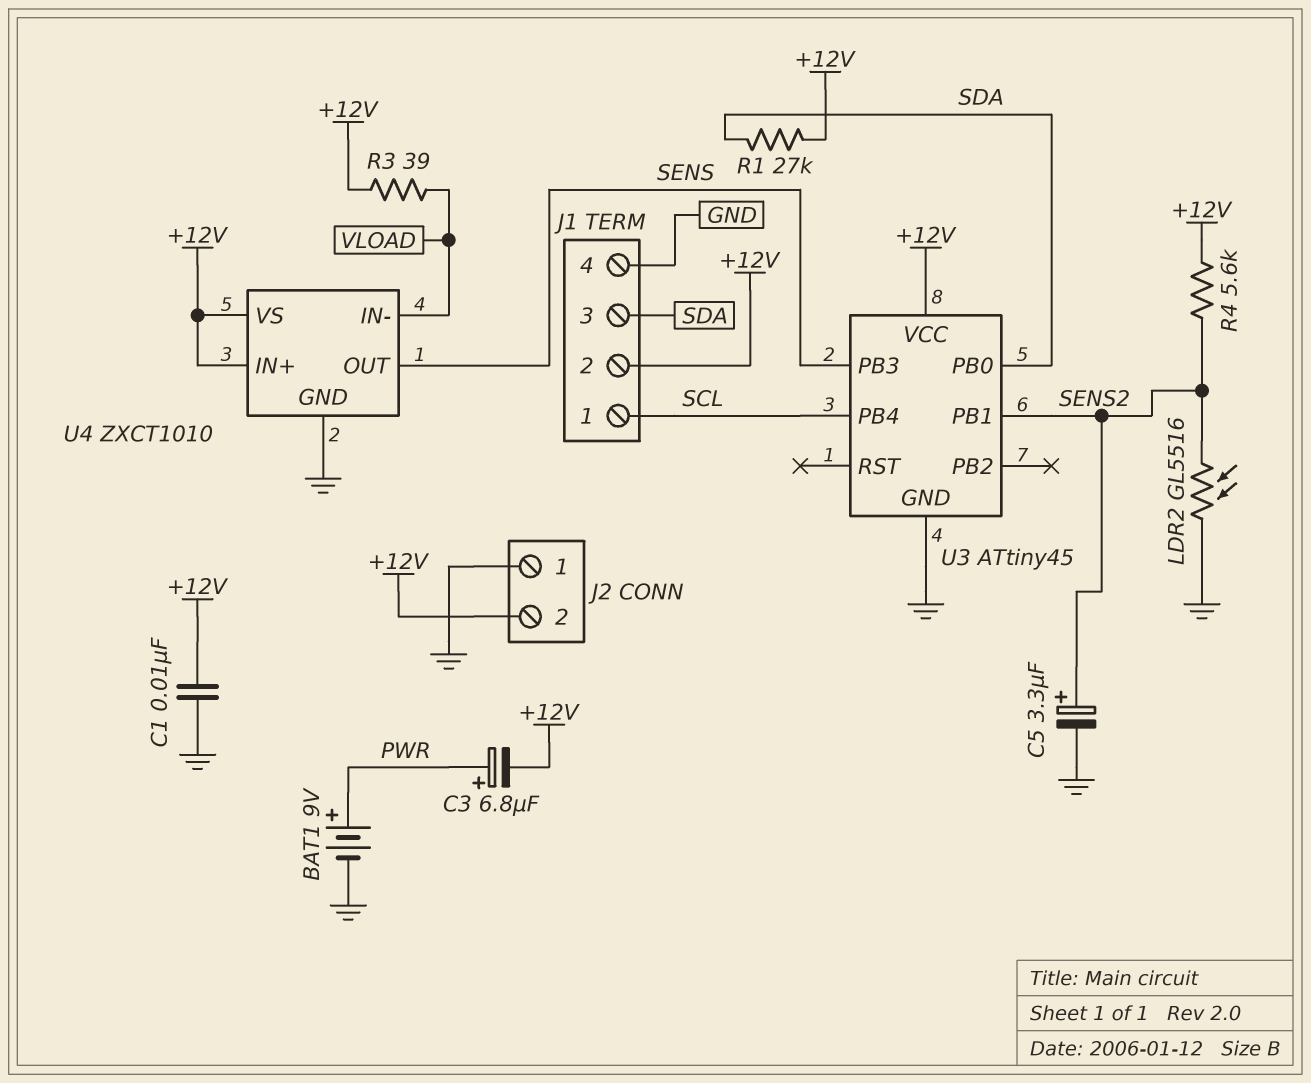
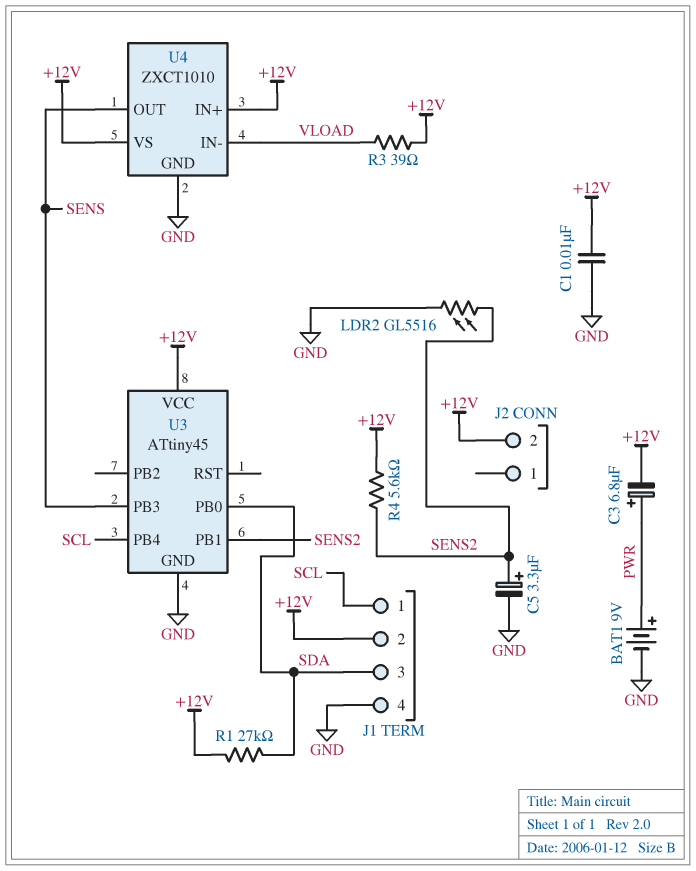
J2 pin 1: GND -> none

